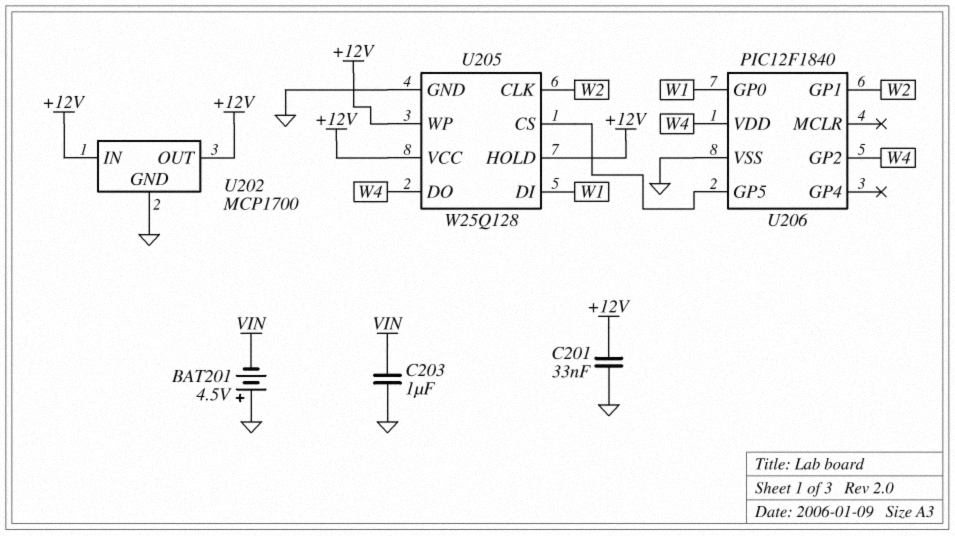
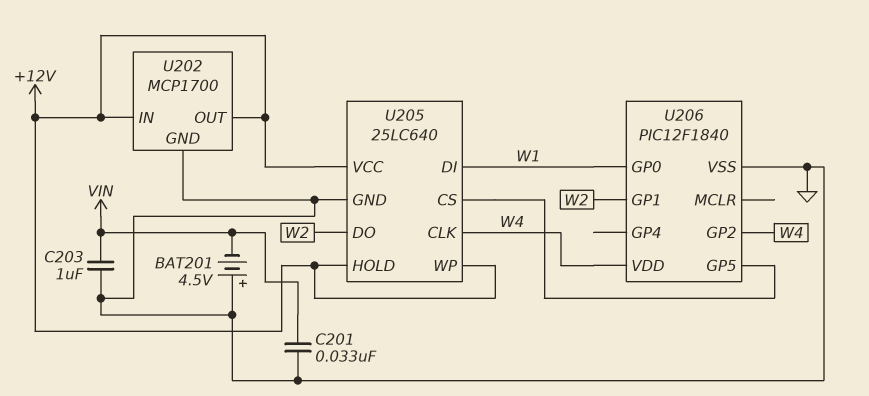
C201: 33nF (+12V, GND) -> 33nF (GND, VIN)
U205: W25Q128 -> 25LC640
U205 pin CLK: W2 -> W4
U205 pin DO: W4 -> W2

